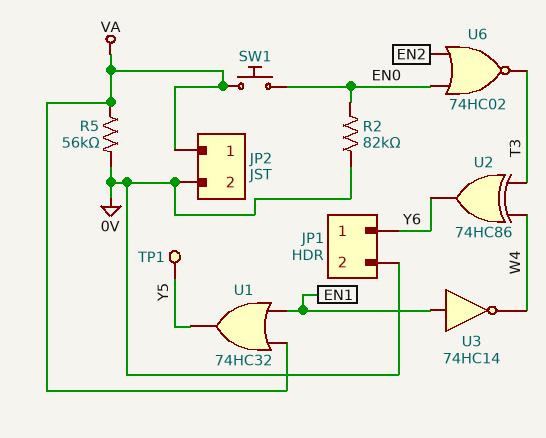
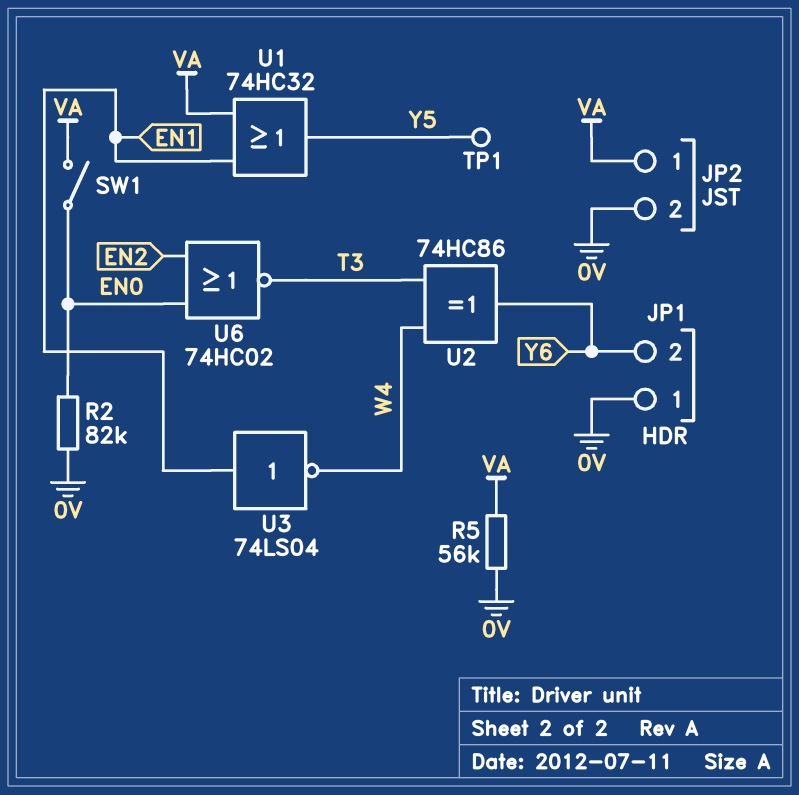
JP1 pin 1: Y6 -> 0V
JP1 pin 2: 0V -> Y6
SW1: button (EN0, VA) -> switch (EN0, VA)
U3: NOT 74HC14 (in EN1, out W4) -> NOT 74LS04 (in EN1, out W4)

